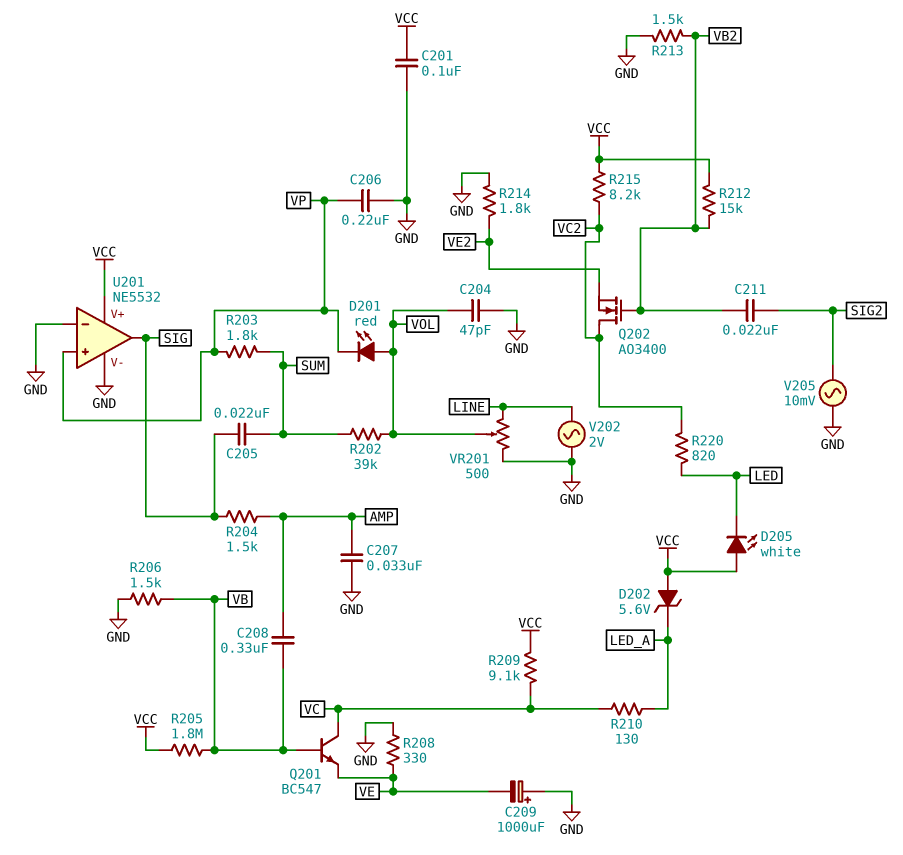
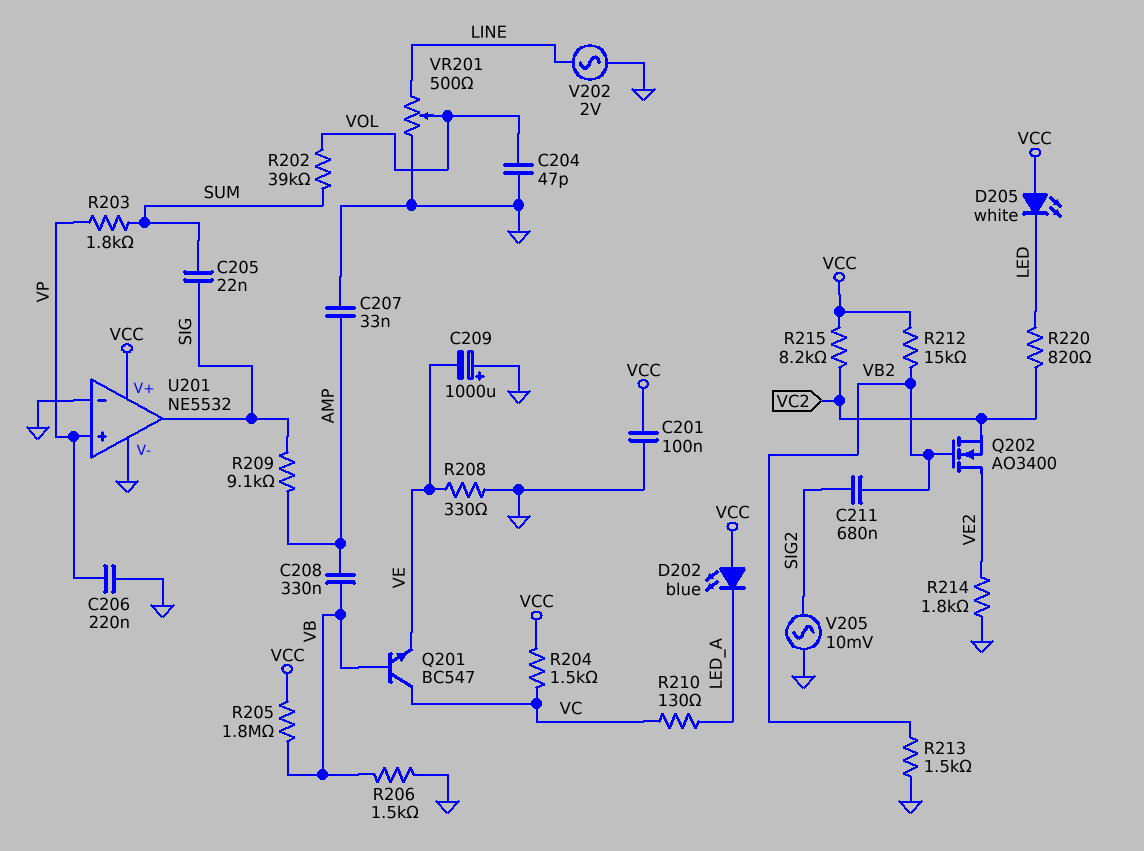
C211: 22nF (SIG2, VB2) -> 680nF (SIG2, VB2)
D201: LED red (A VOL, K VP) -> none
D202: zener 5.6V (A VCC, K LED_A) -> LED blue (A VCC, K LED_A)
Q202: NMOS AO3400 (G VB2, D VC2, S VE2) -> NMOS AO3400 (G VB2, D VE2, S VC2)
R204: 1.5k (AMP, SIG) -> 1.5k (VC, VCC)
R209: 9.1k (VC, VCC) -> 9.1k (AMP, SIG)

